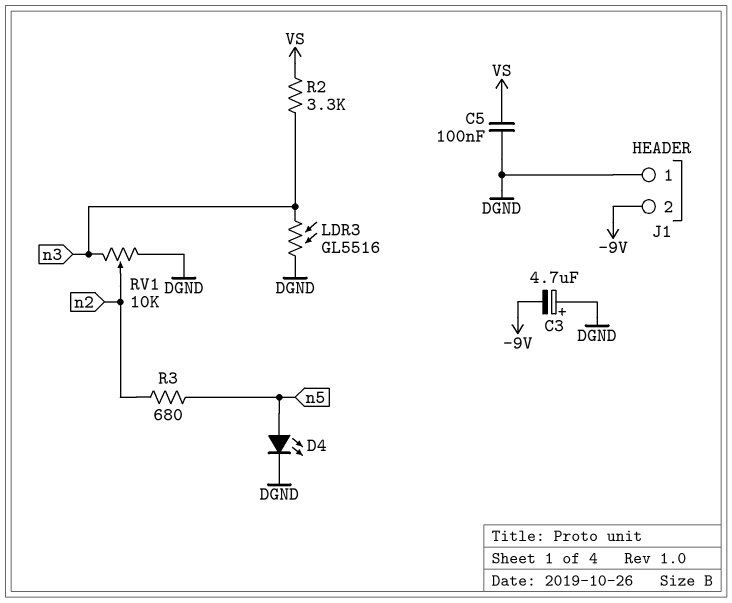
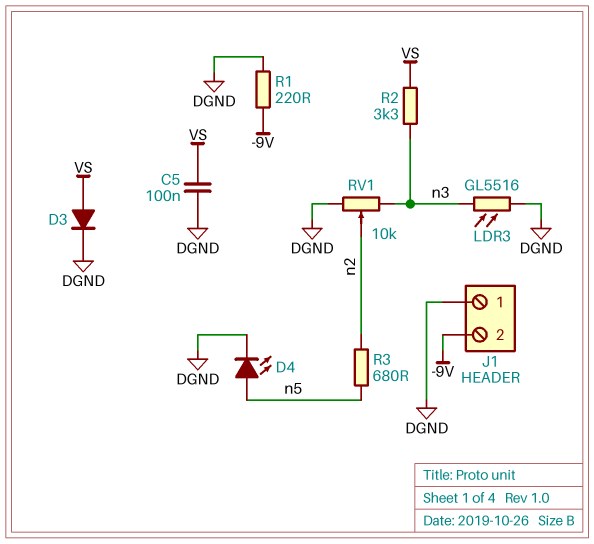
C3: 4.7uF (plus DGND, minus -9V) -> none
D3: none -> diode (A VS, K DGND)
R1: none -> 220 (-9V, DGND)

